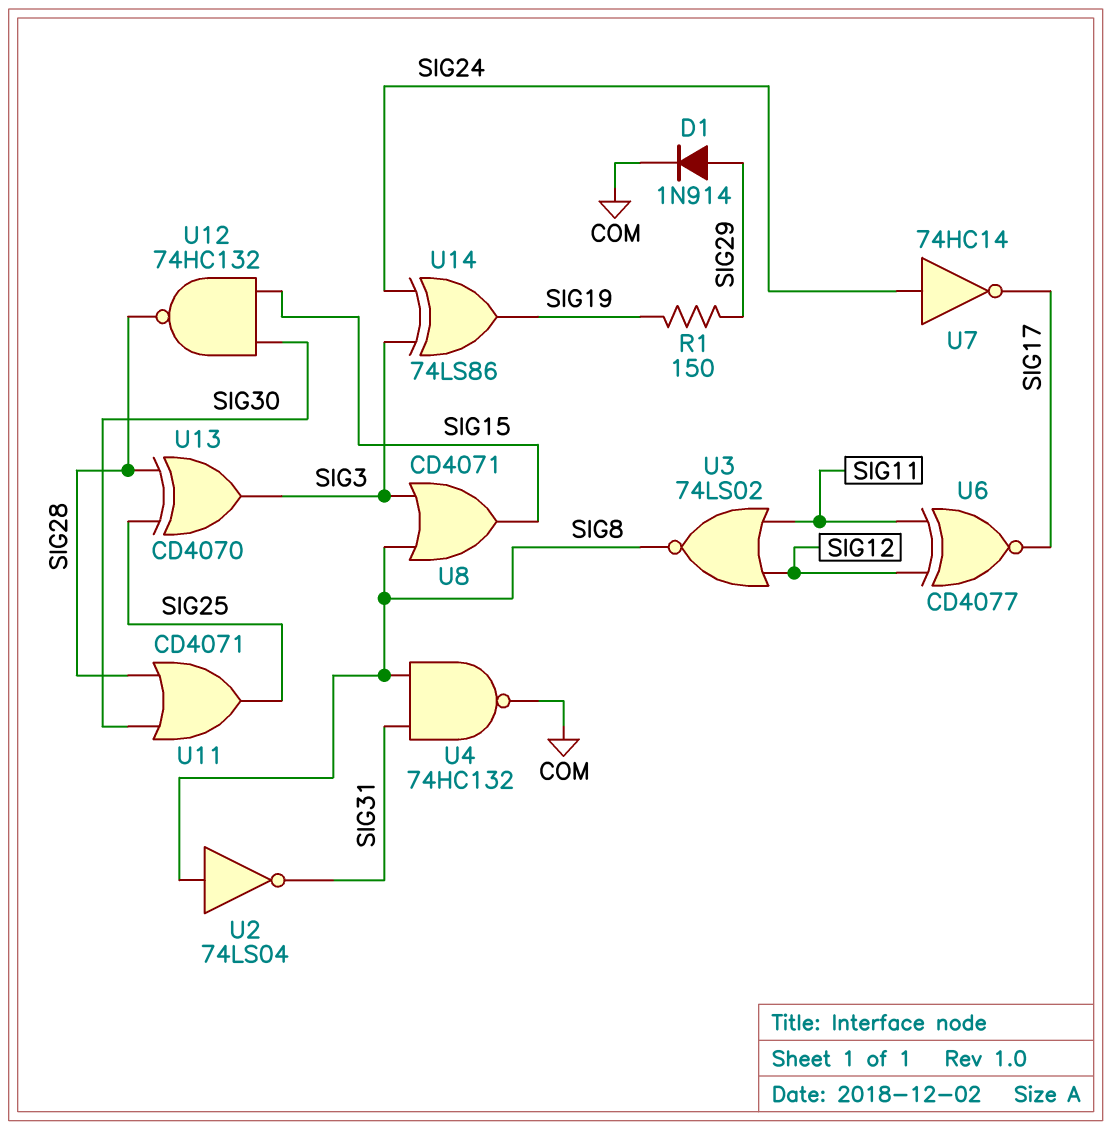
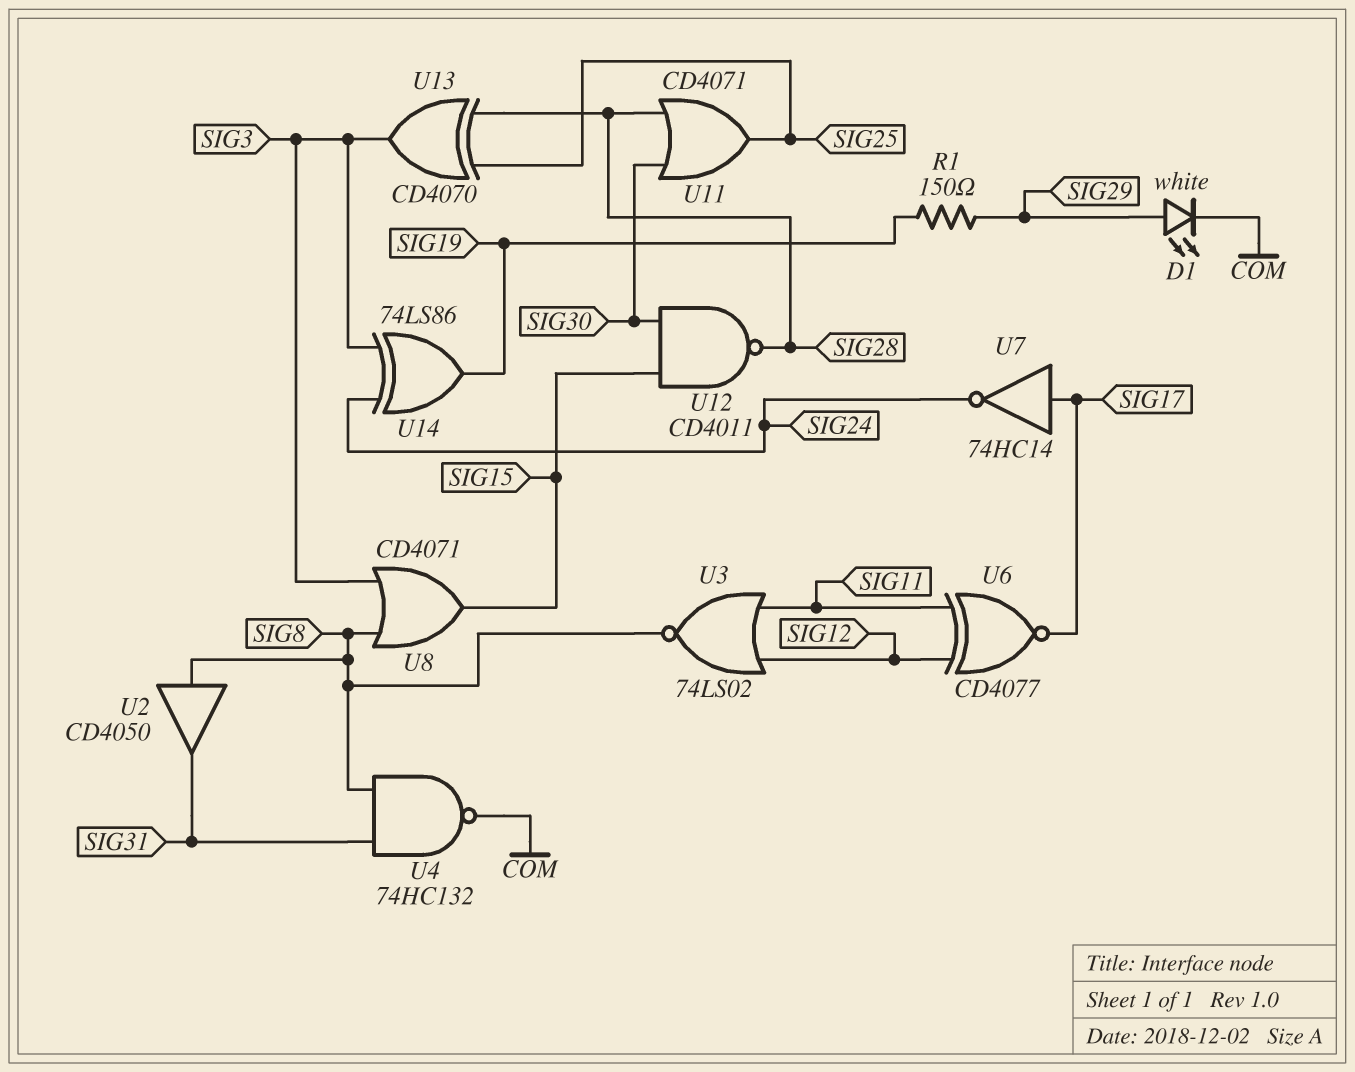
D1: diode 1N914 (A SIG29, K COM) -> LED white (A SIG29, K COM)
U2: NOT 74LS04 (in SIG8, out SIG31) -> buffer CD4050 (in SIG8, out SIG31)
U7: NOT 74HC14 (in SIG24, out SIG17) -> NOT 74HC14 (in SIG17, out SIG24)
U12: NAND 74HC132 (in SIG15, in SIG30, out SIG28) -> NAND CD4011 (in SIG15, in SIG30, out SIG28)

